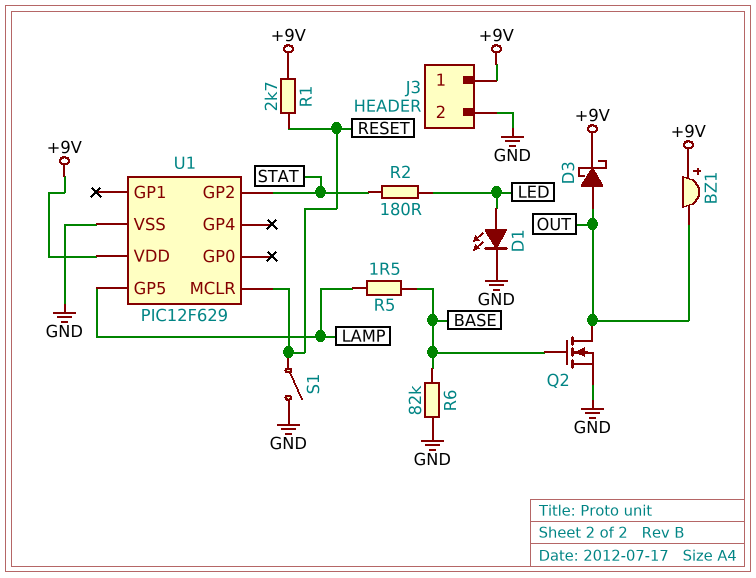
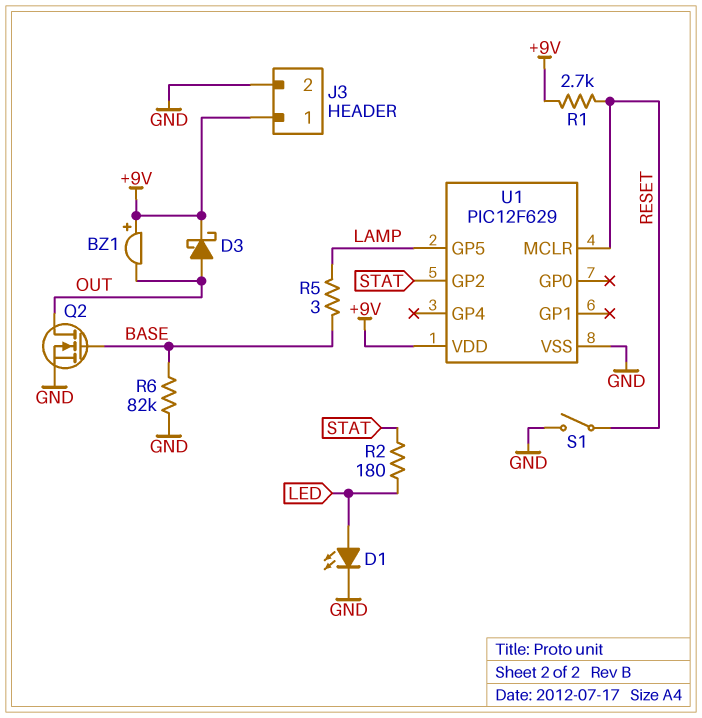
R5: 1.5 (BASE, LAMP) -> 3 (BASE, LAMP)

